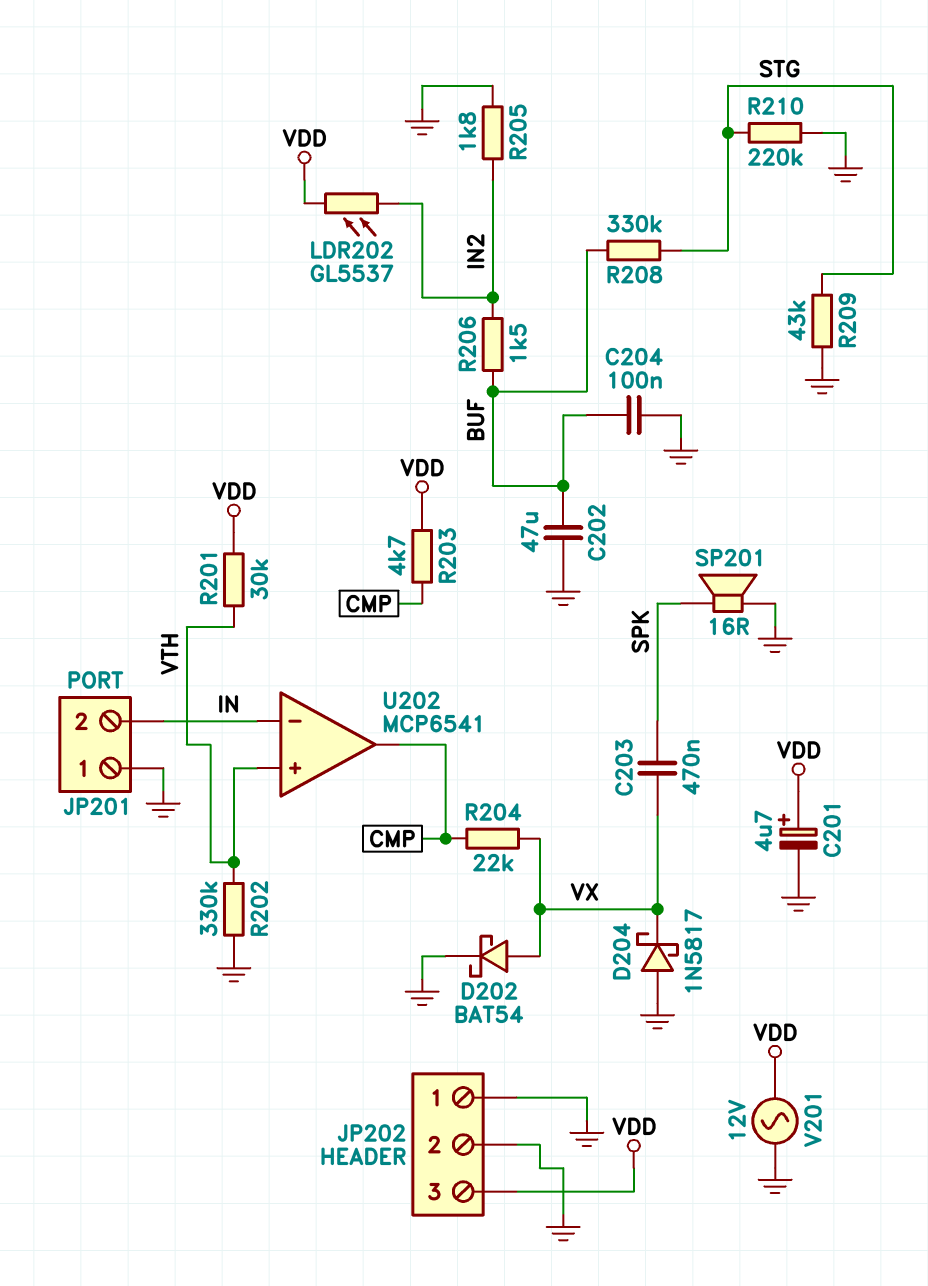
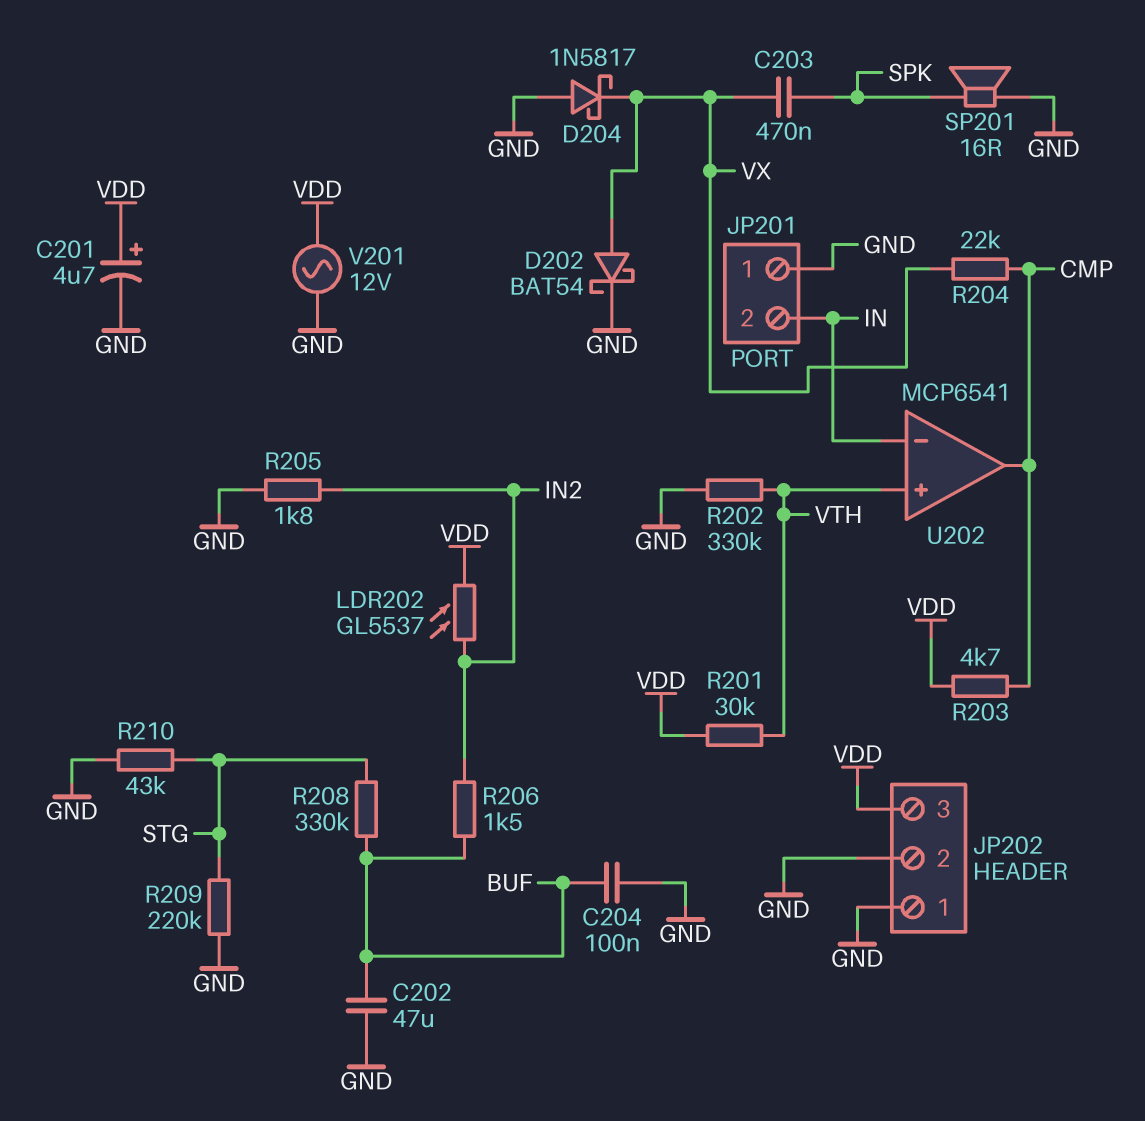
R209: 43k (GND, STG) -> 220k (GND, STG)
R210: 220k (GND, STG) -> 43k (GND, STG)

